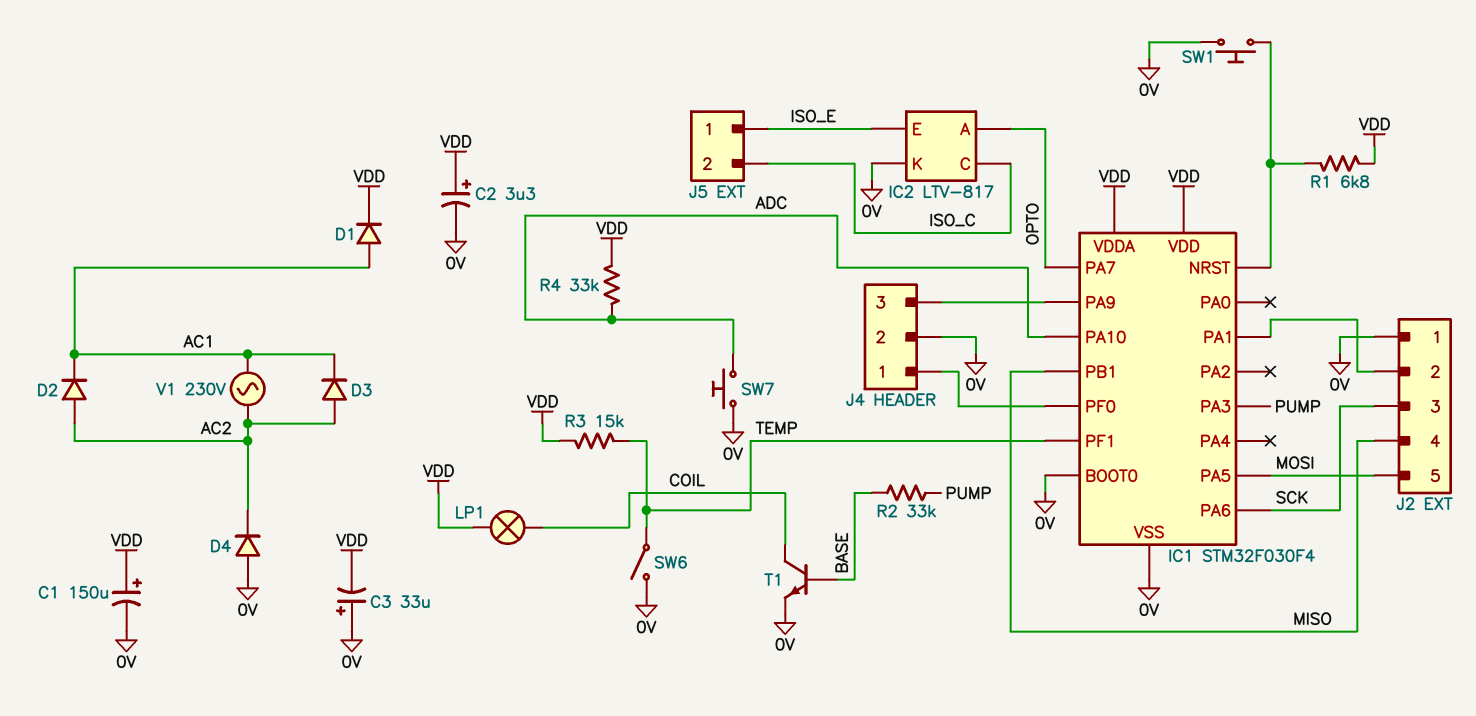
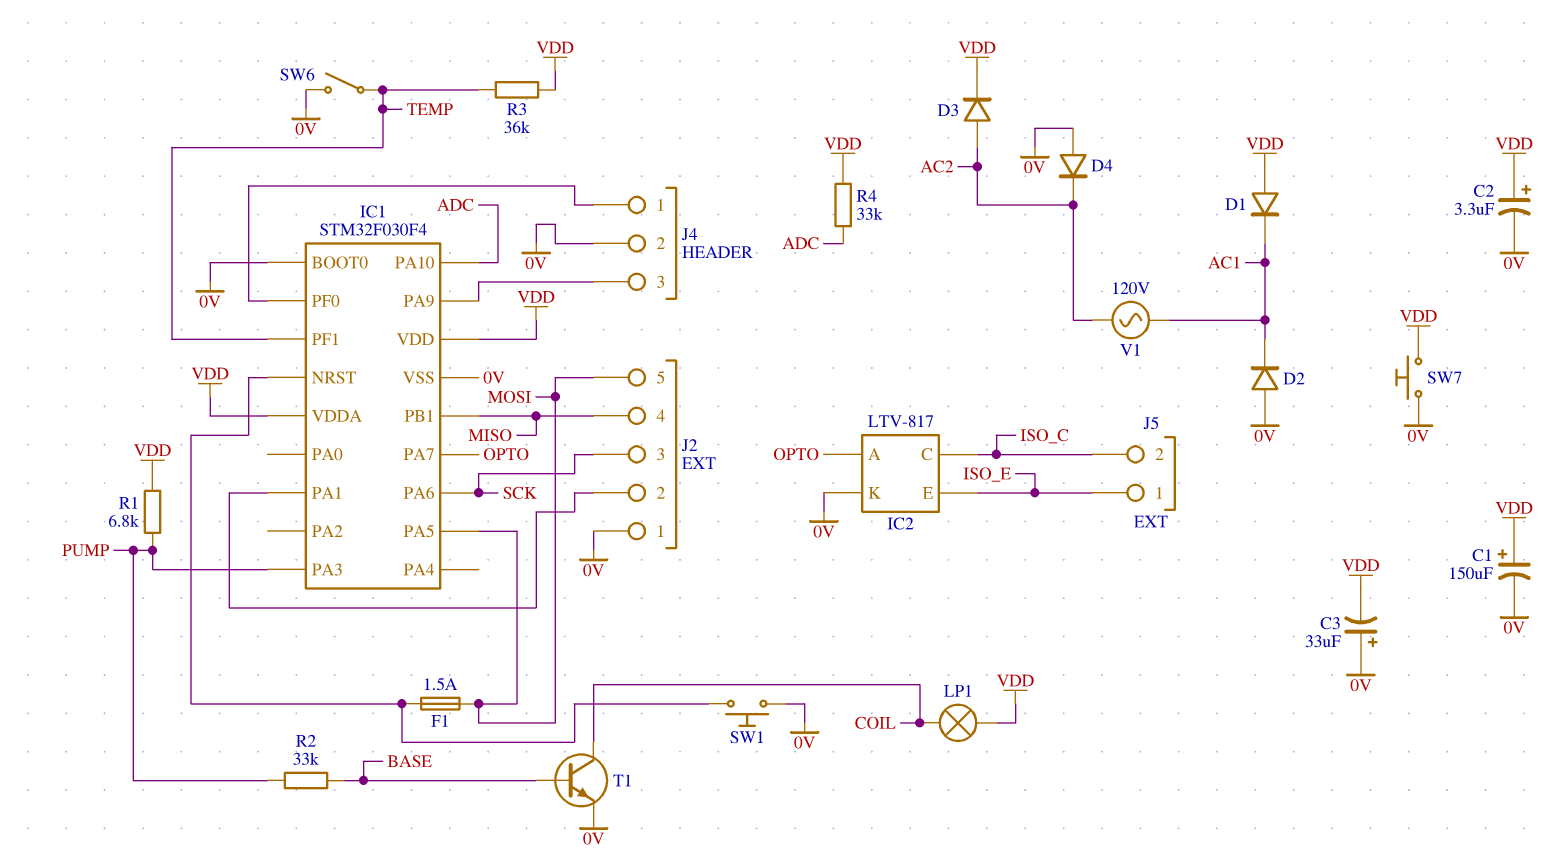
D1: diode (A AC1, K VDD) -> diode (A VDD, K AC1)
D2: diode (A AC2, K AC1) -> diode (A 0V, K AC1)
D3: diode (A AC2, K AC1) -> diode (A AC2, K VDD)
F1: none -> 1.5A (IC1/NRST, MOSI)
R1: 6.8k (IC1/NRST, VDD) -> 6.8k (PUMP, VDD)
R3: 15k (TEMP, VDD) -> 36k (TEMP, VDD)
SW7: button (0V, ADC) -> button (0V, VDD)
V1: AC 230V (AC1, AC2) -> AC 120V (AC1, AC2)

